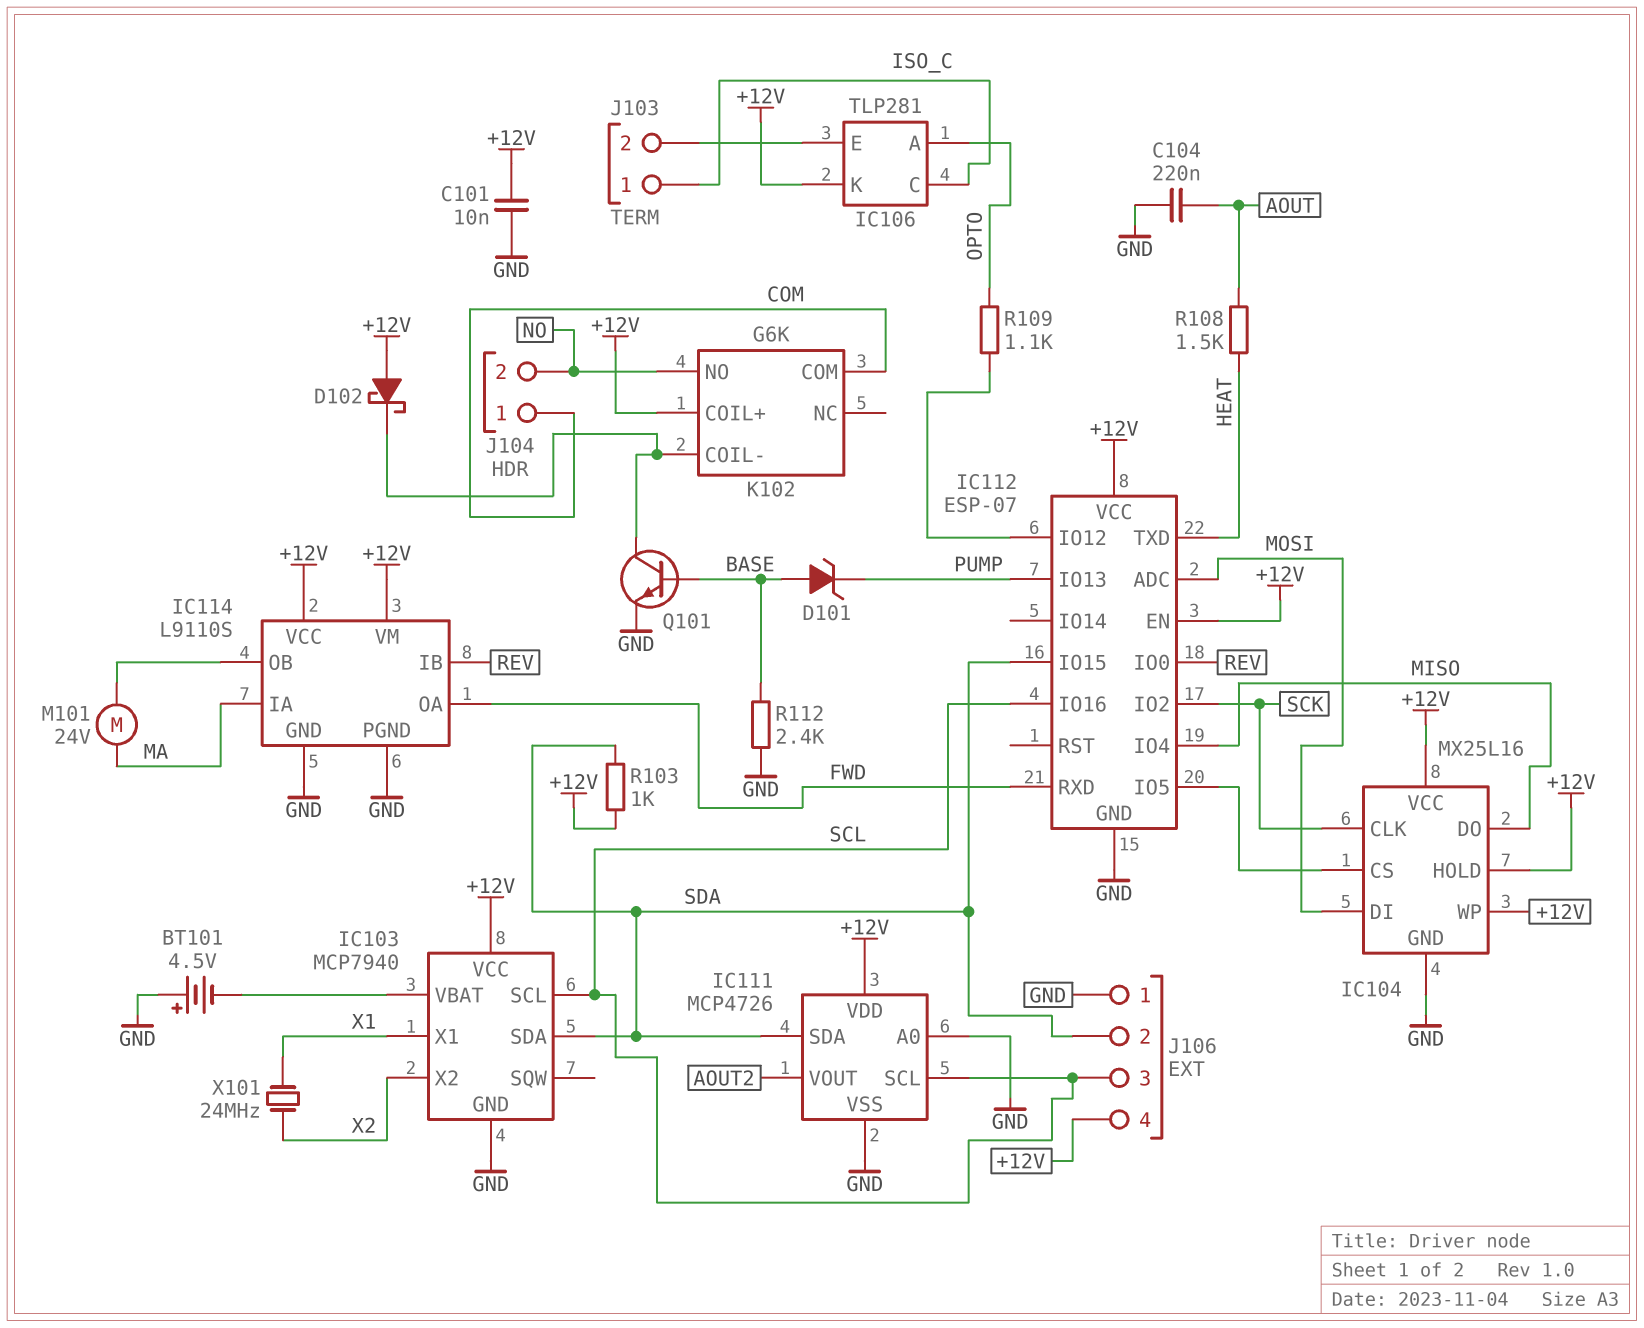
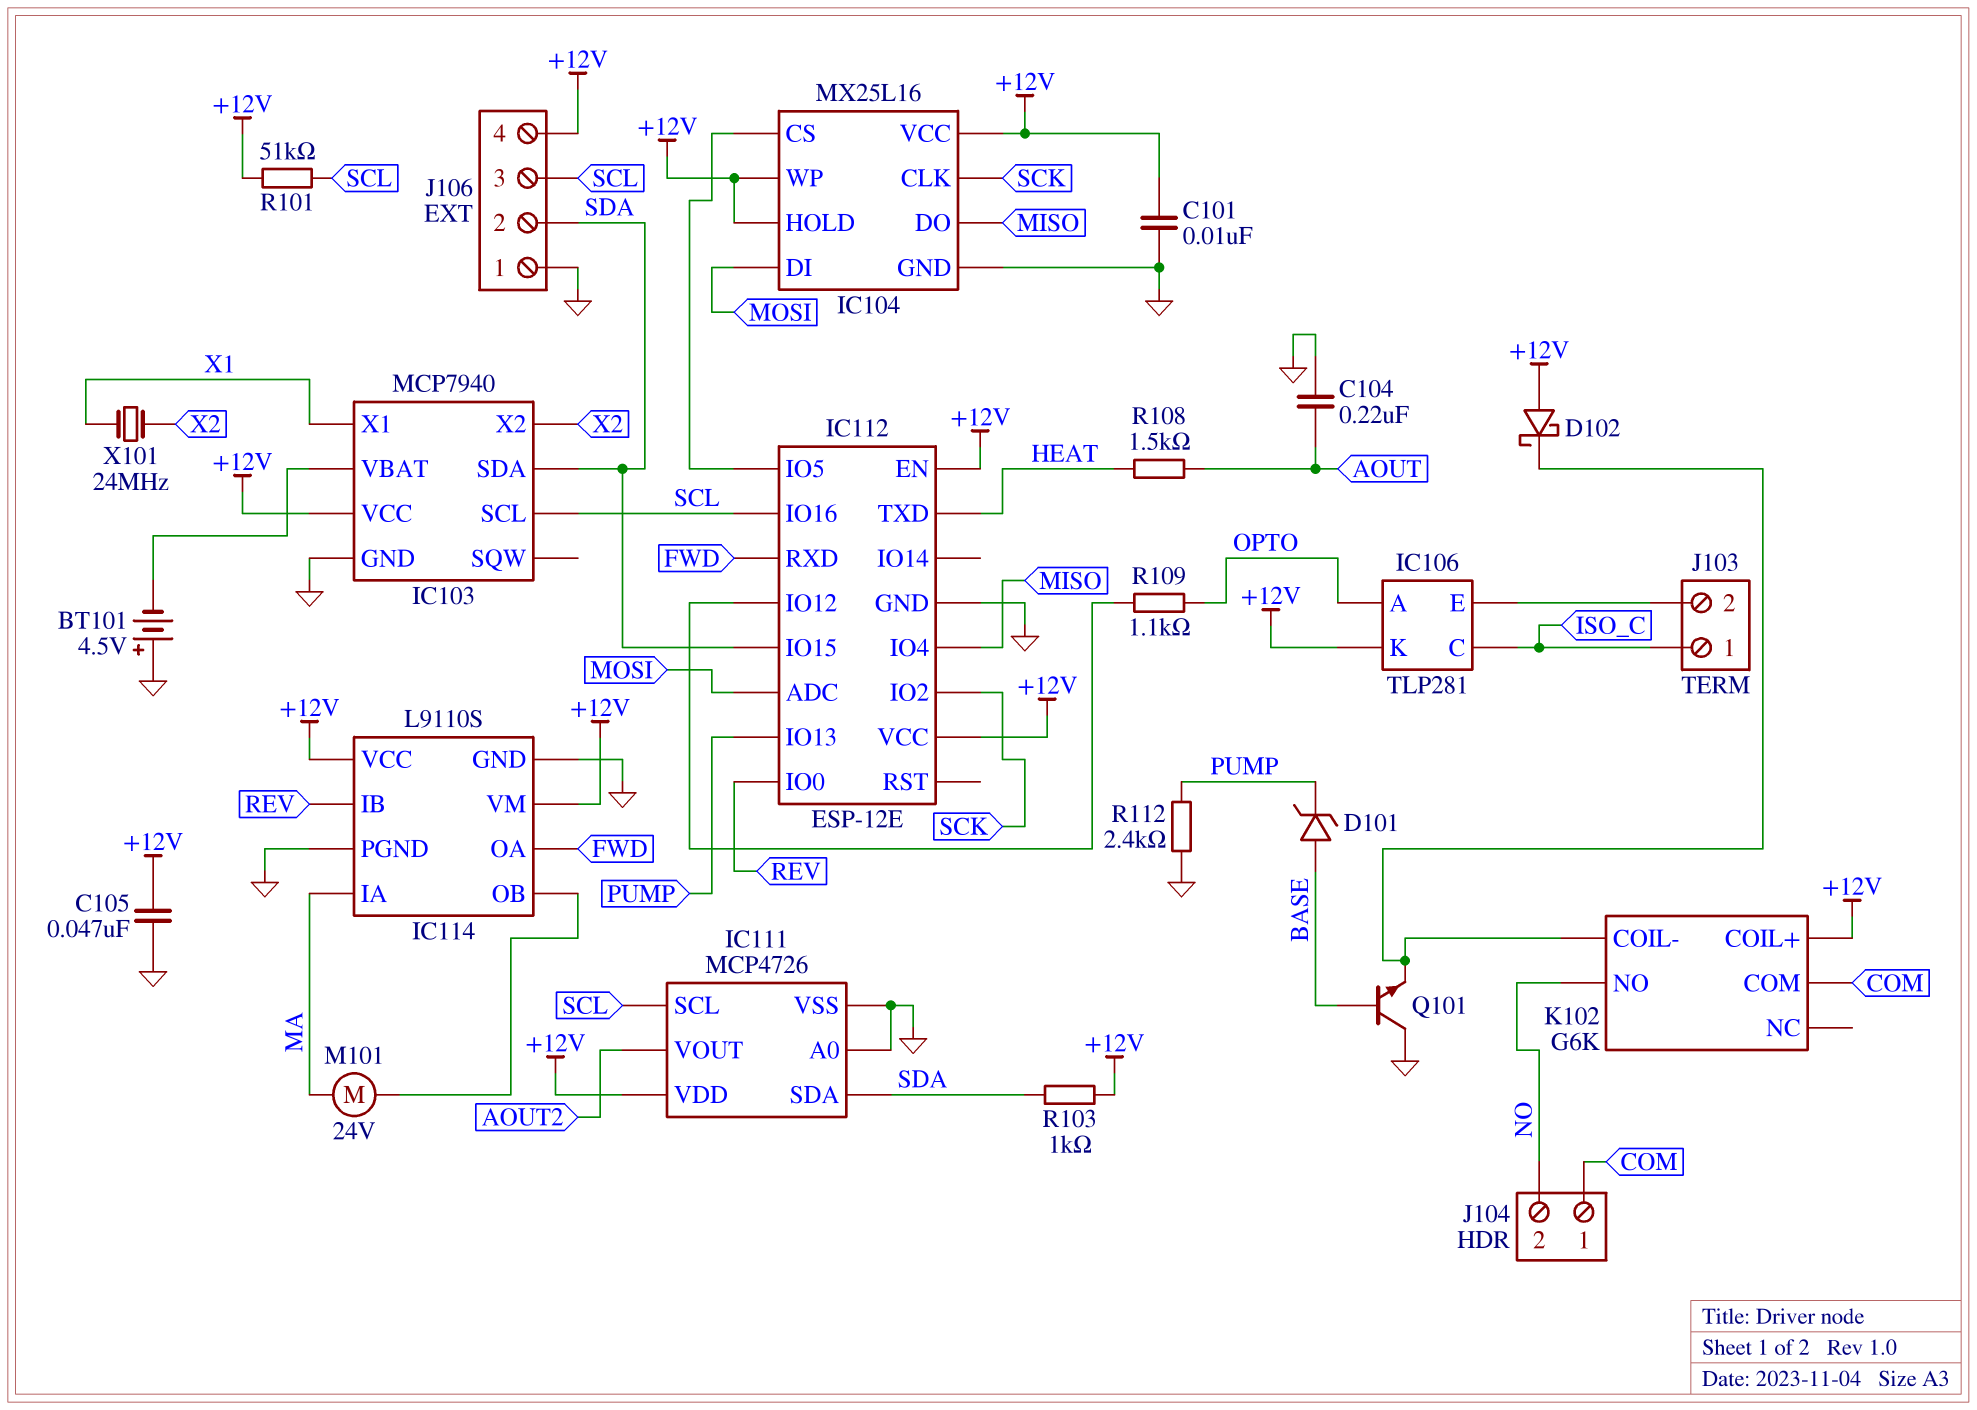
C105: none -> 47nF (+12V, GND)
IC112: ESP-07 -> ESP-12E
Q101: NPN (B BASE, C K102/COIL-, E GND) -> NPN (B BASE, C GND, E K102/COIL-)
R101: none -> 51k (+12V, SCL)
R112: 2.4k (BASE, GND) -> 2.4k (GND, PUMP)

